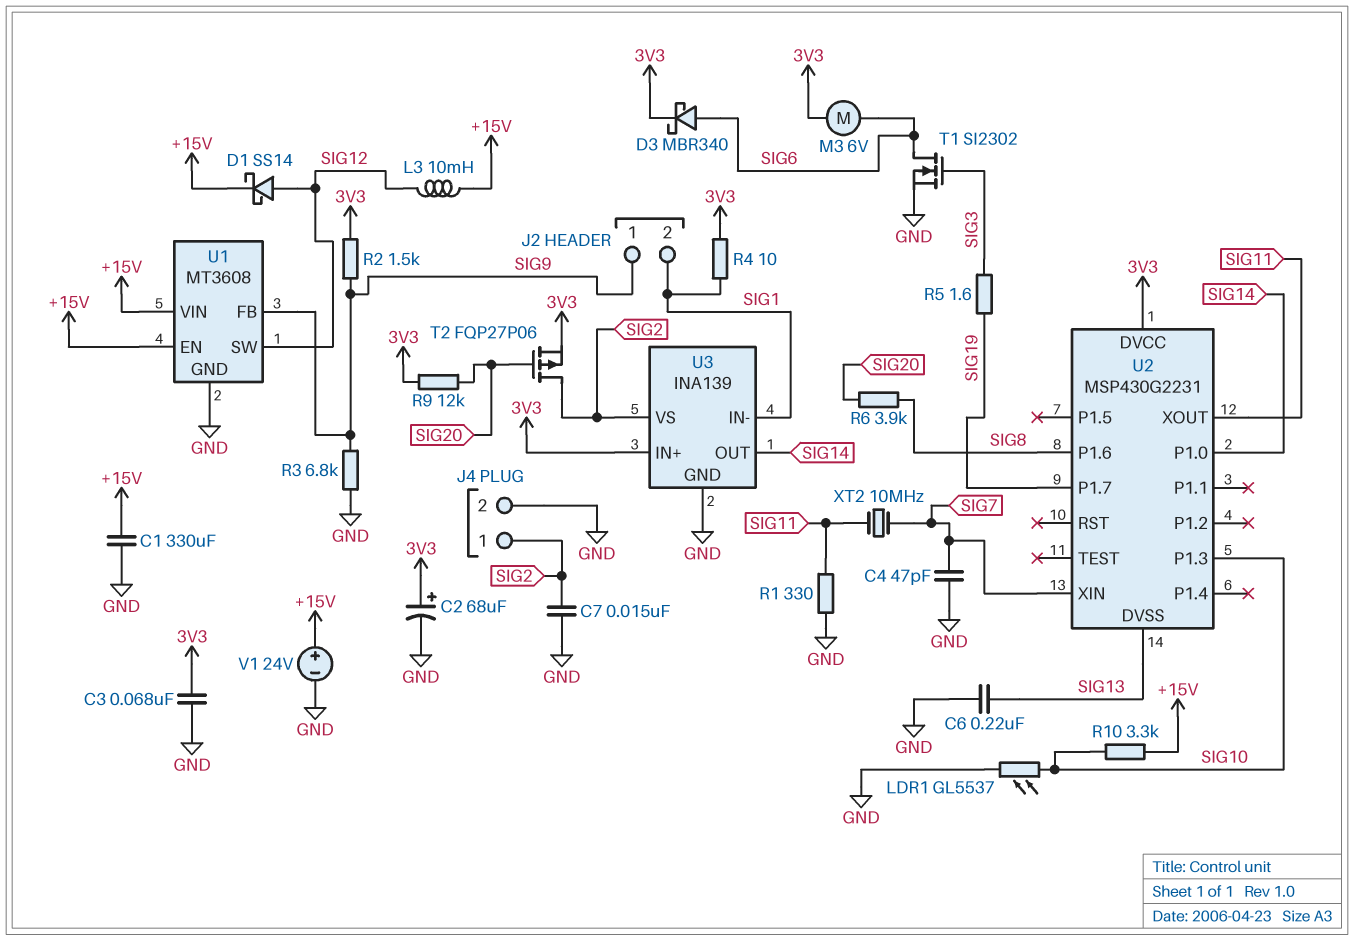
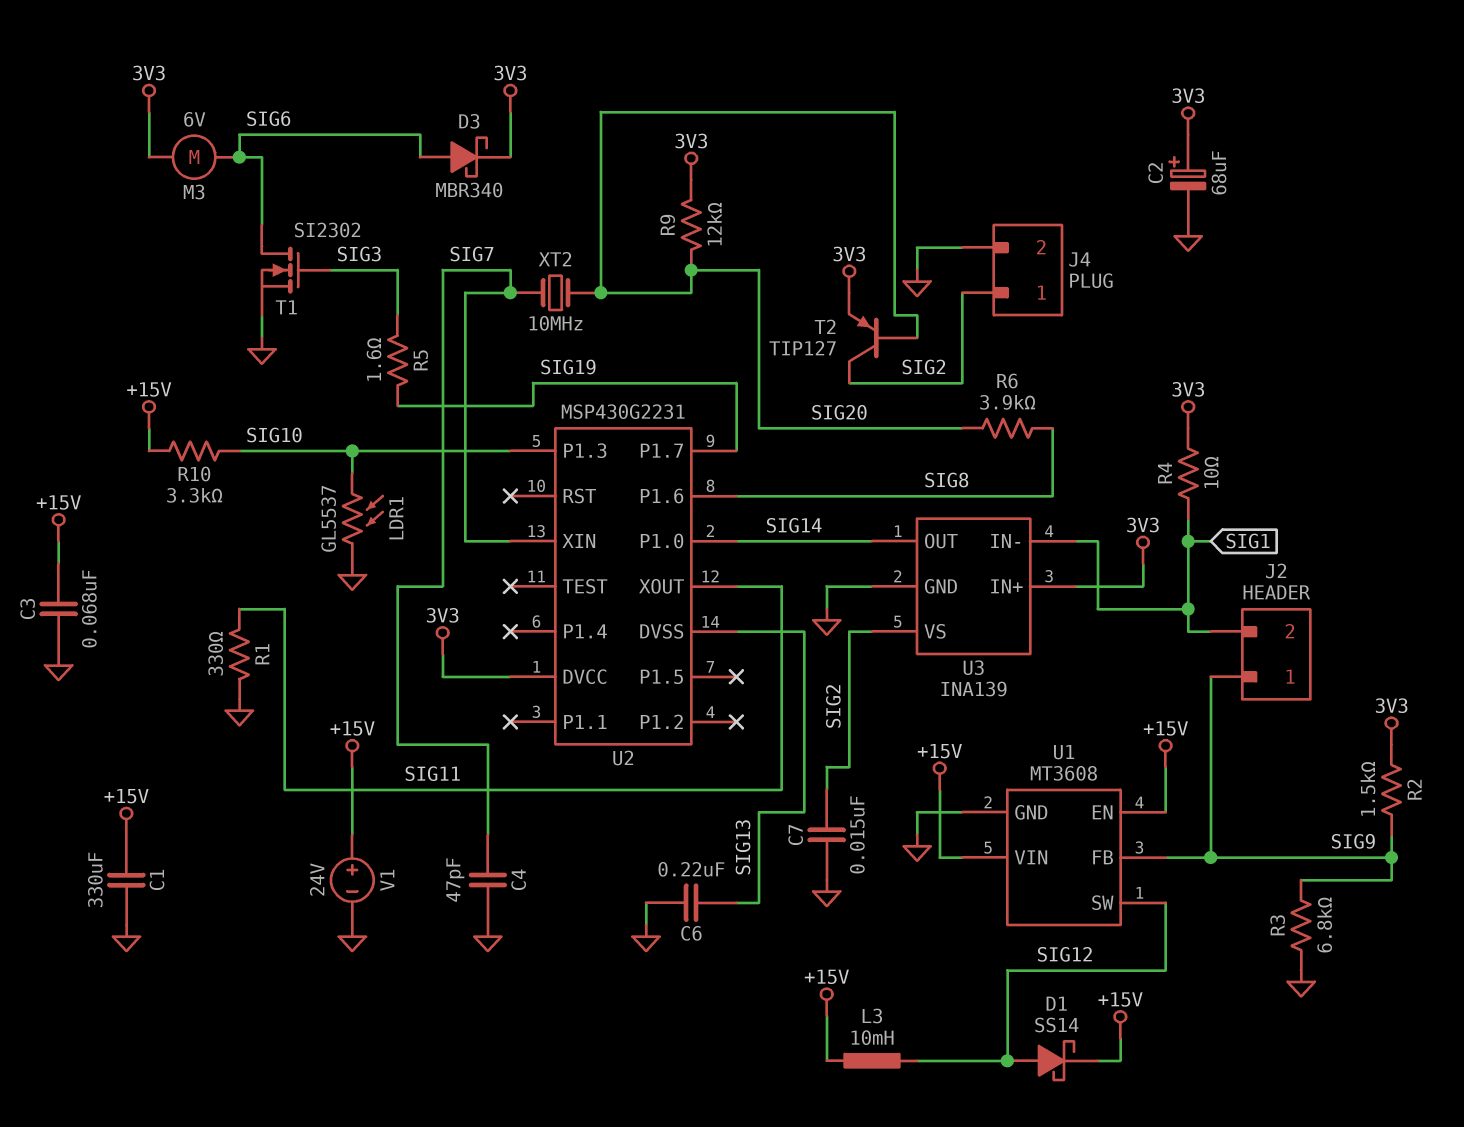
C3: 68nF (3V3, GND) -> 68nF (+15V, GND)
T2: PMOS FQP27P06 (G SIG20, D SIG2, S 3V3) -> PNP TIP127 (B SIG20, C SIG2, E 3V3)
XT2: 10MHz (SIG7, SIG11) -> 10MHz (SIG7, SIG20)

